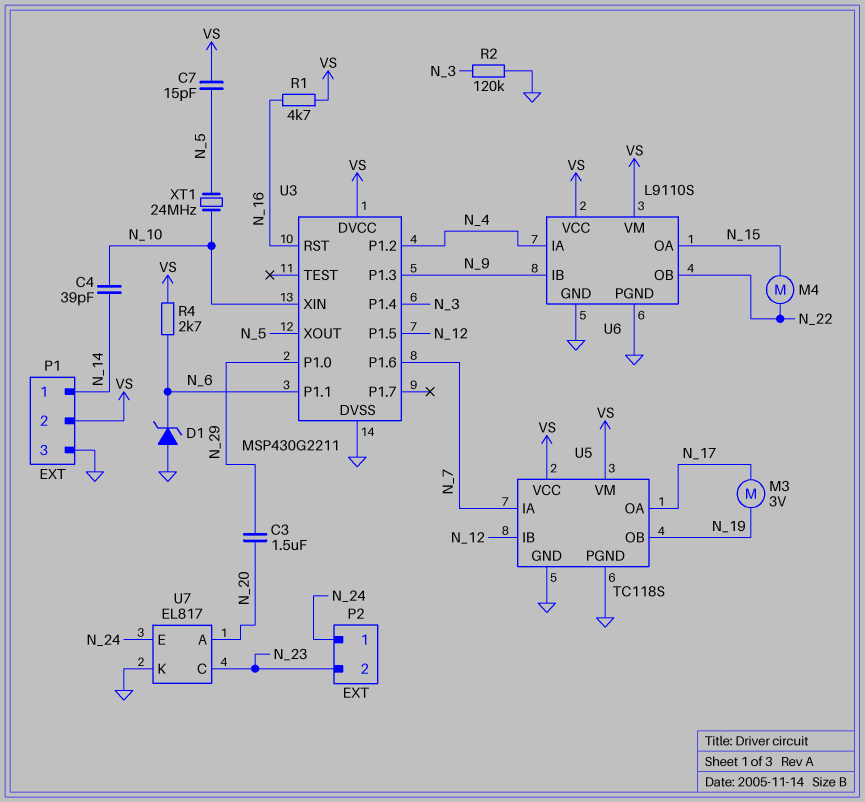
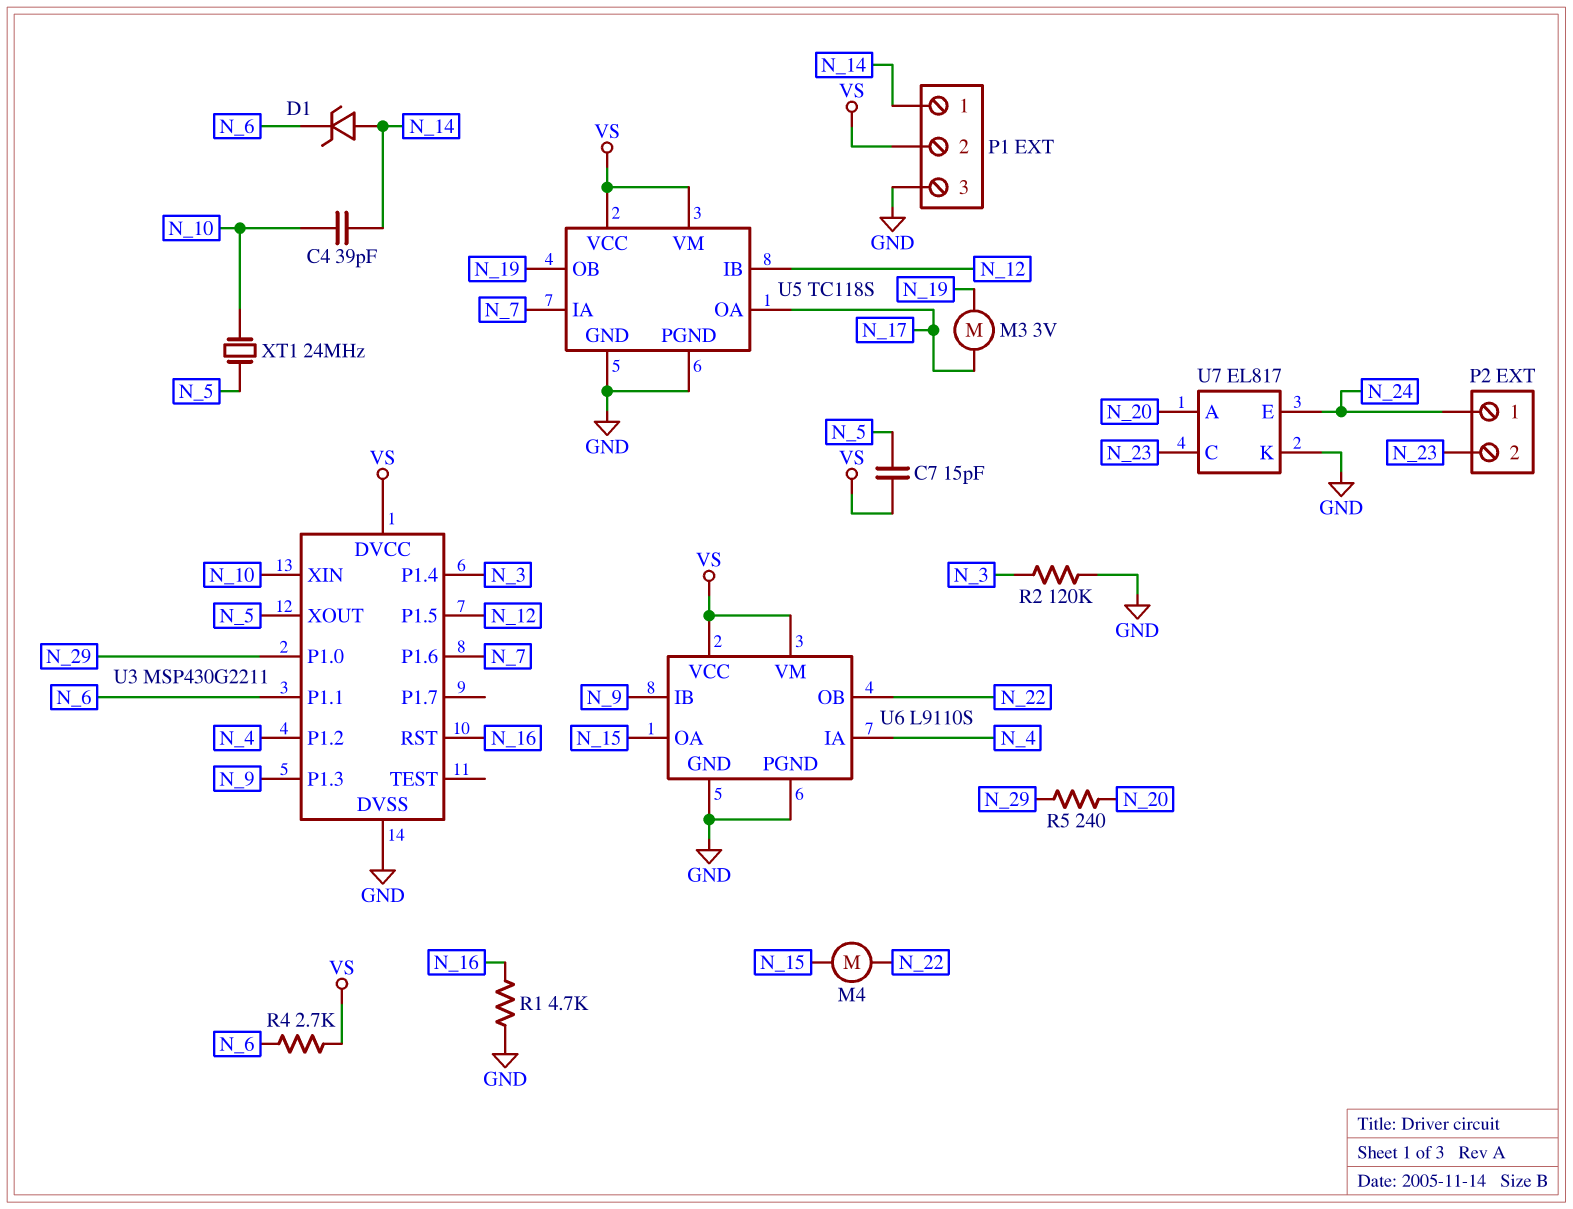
C3: 1.5uF (N_20, N_29) -> none
D1: zener (A GND, K N_6) -> zener (A N_14, K N_6)
R1: 4.7k (N_16, VS) -> 4.7k (GND, N_16)
R5: none -> 240 (N_20, N_29)

